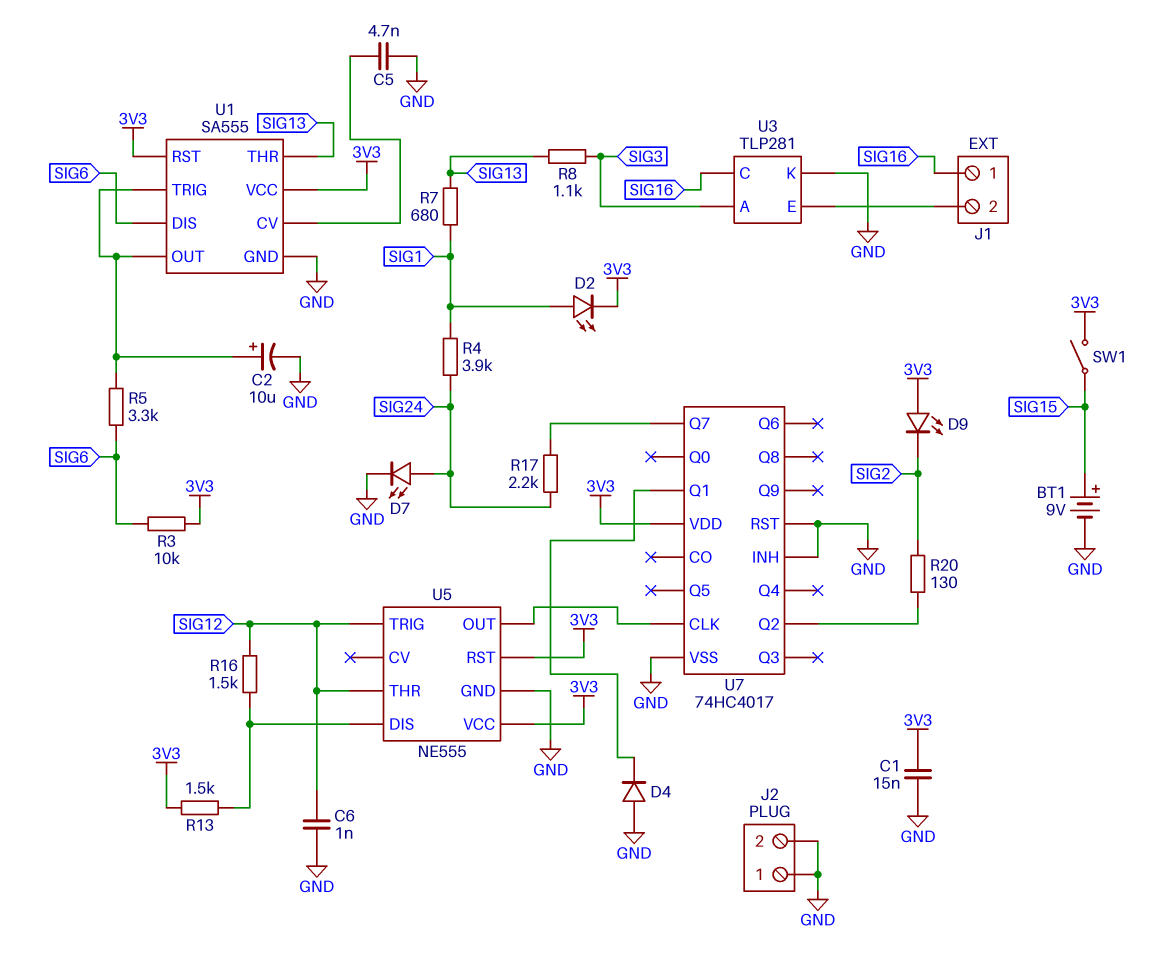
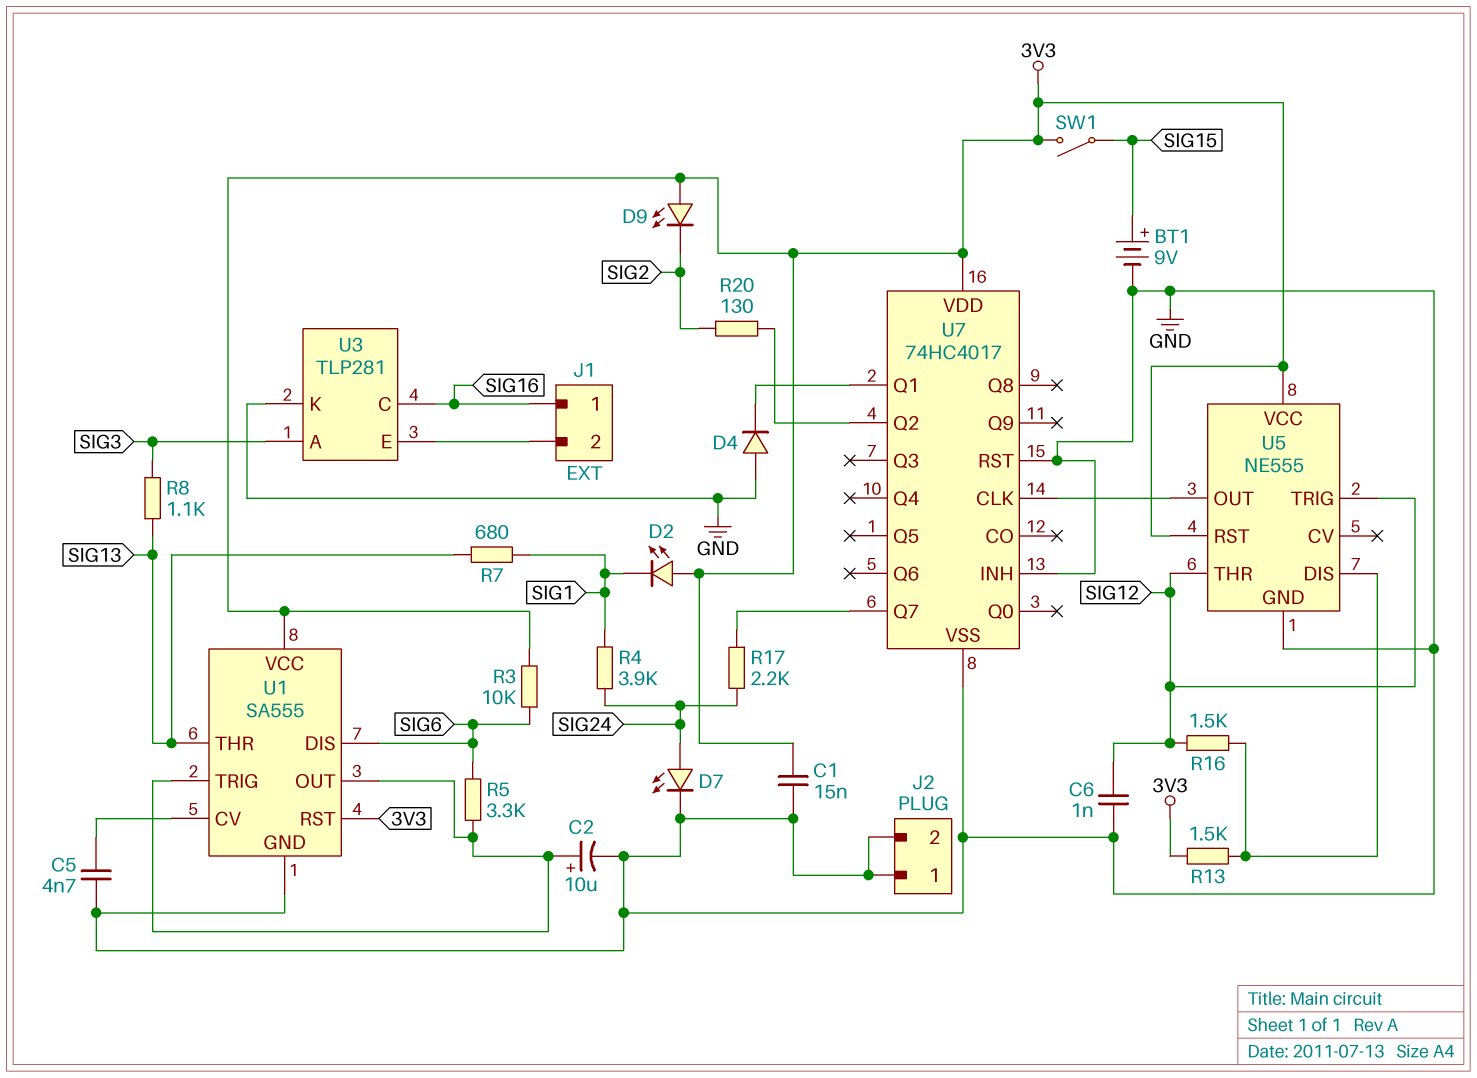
D2: LED (A SIG1, K 3V3) -> LED (A 3V3, K SIG1)

